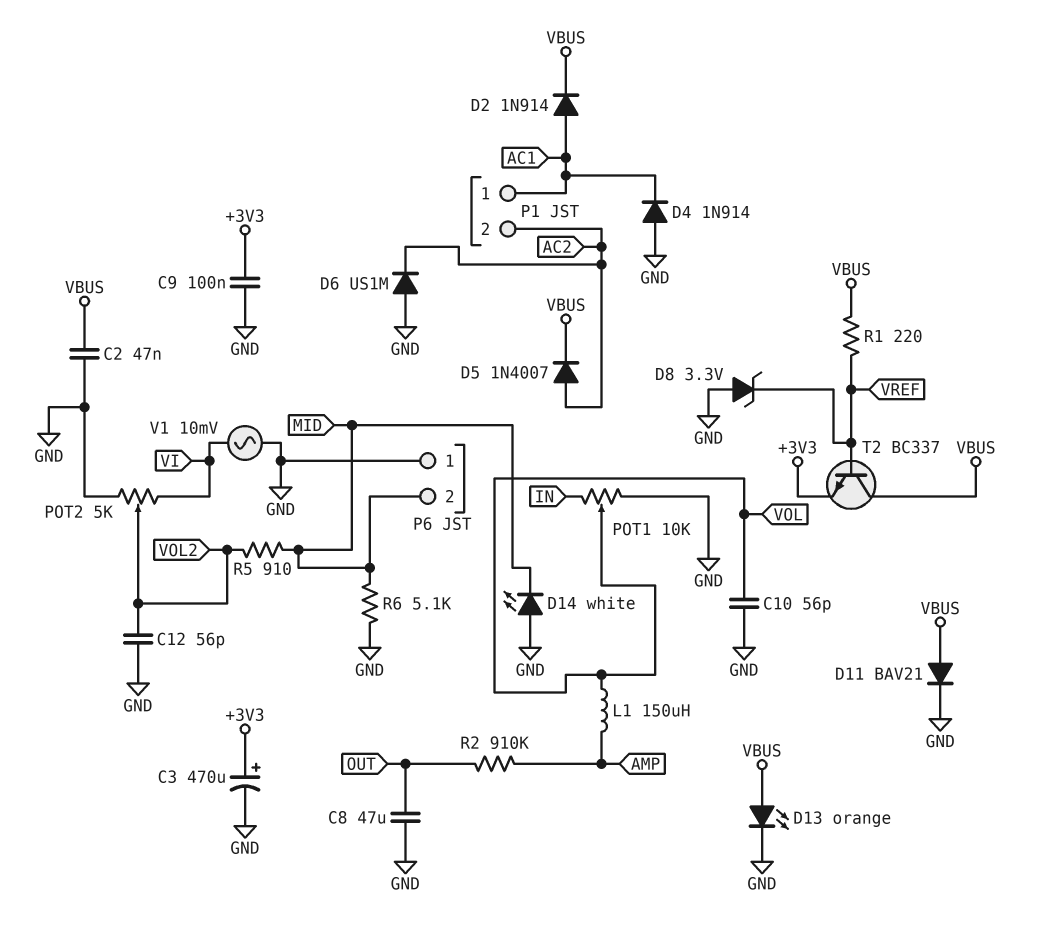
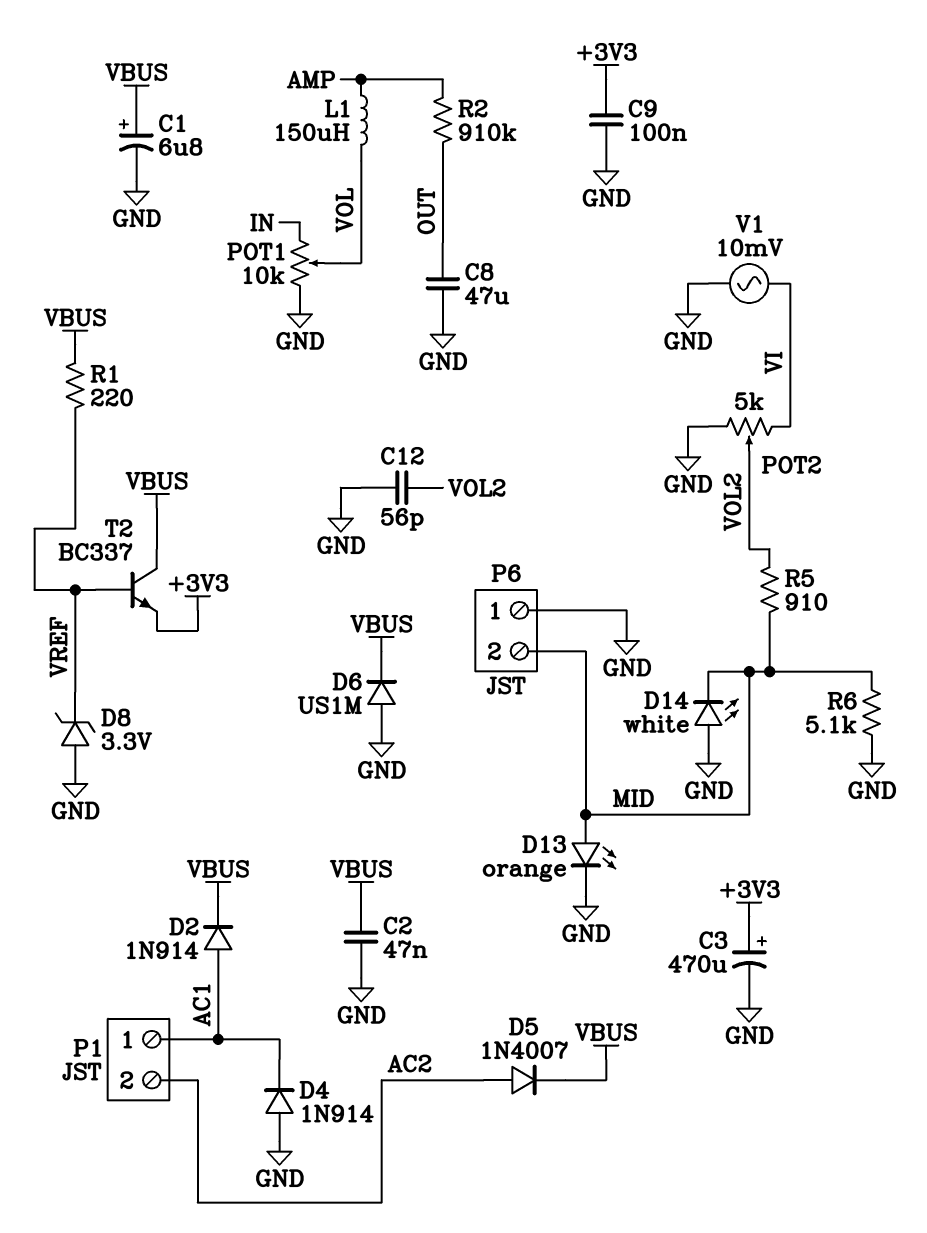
C1: none -> 6.8uF (plus VBUS, minus GND)
C10: 56pF (GND, VOL) -> none
D6: diode US1M (A GND, K AC2) -> diode US1M (A GND, K VBUS)
D11: diode BAV21 (A VBUS, K GND) -> none
D13: LED orange (A VBUS, K GND) -> LED orange (A MID, K GND)

